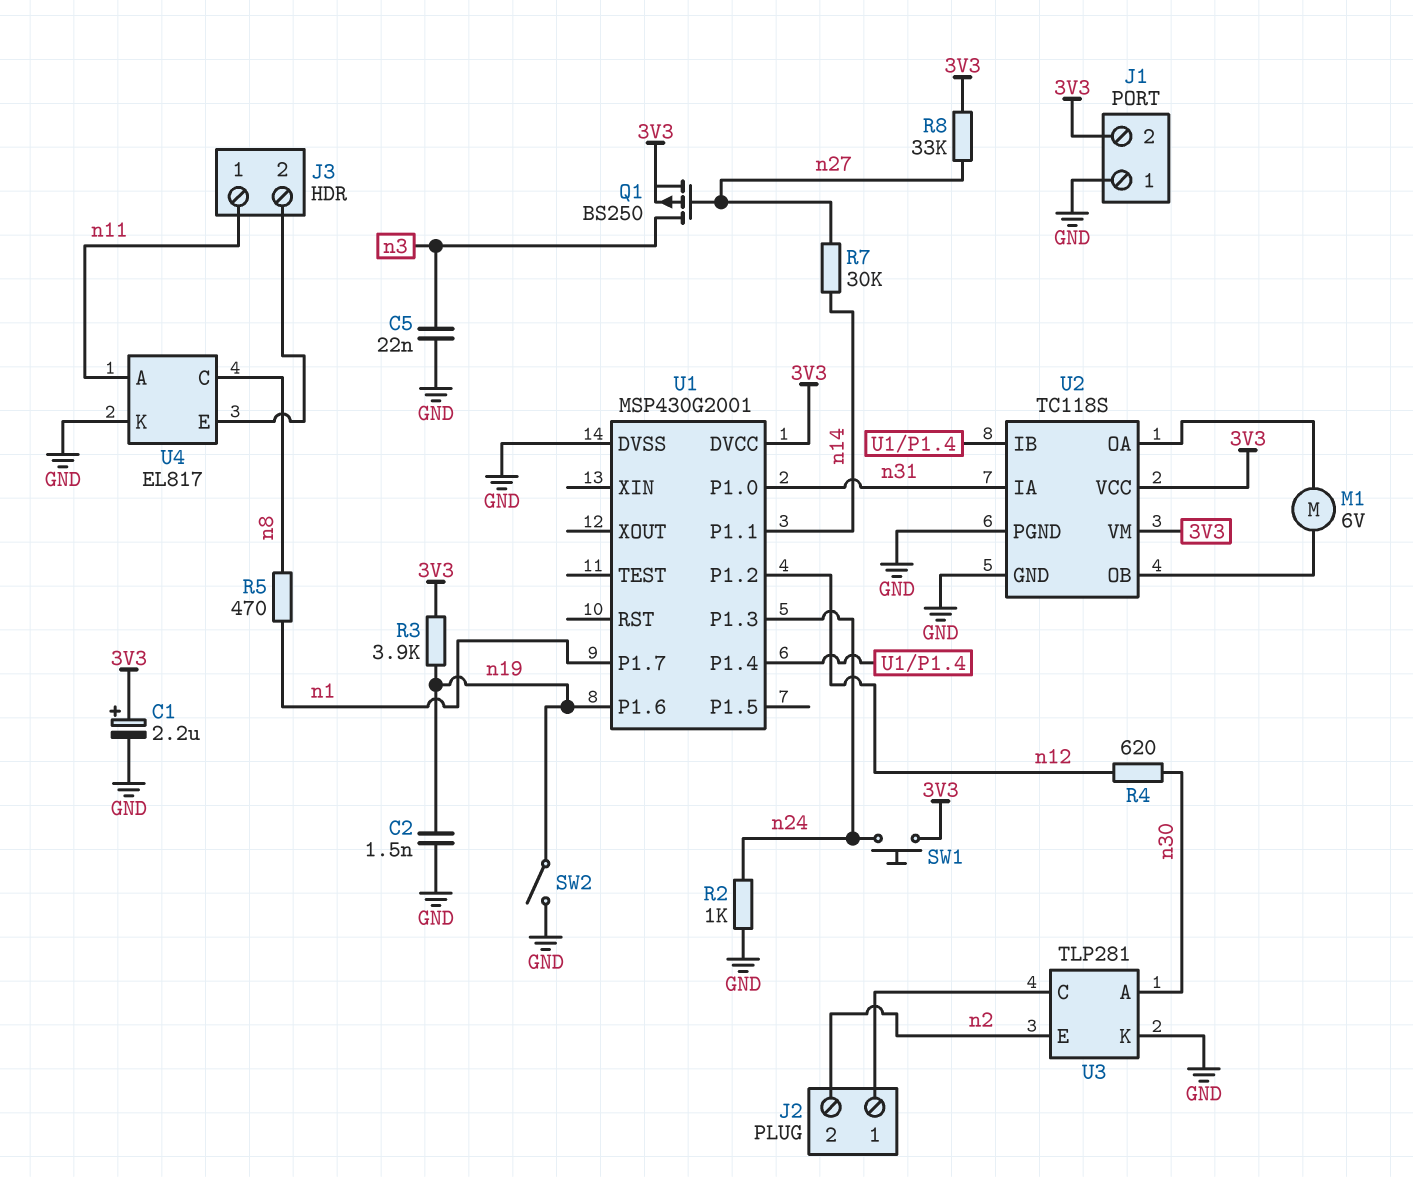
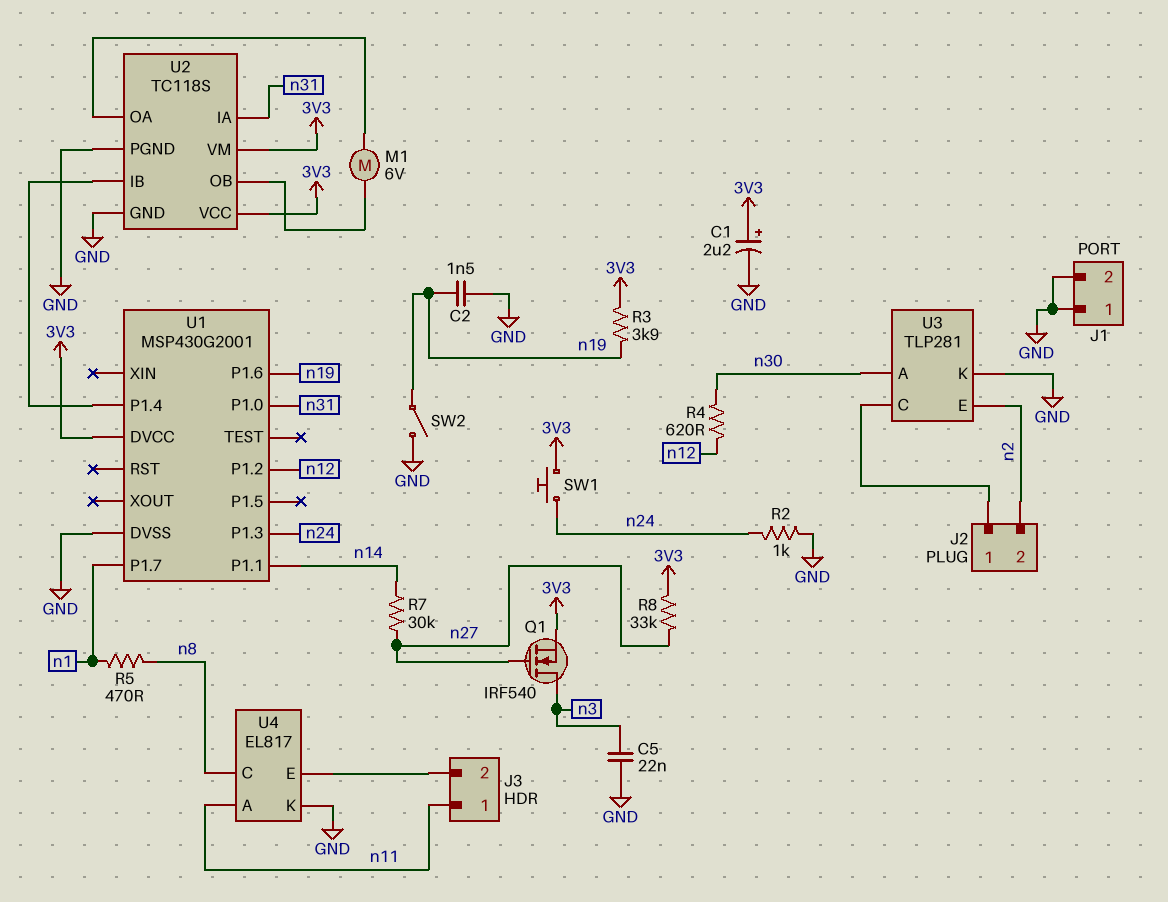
J1 pin 2: 3V3 -> GND
Q1: PMOS BS250 (G n27, D n3, S 3V3) -> NMOS IRF540 (G n27, D n3, S 3V3)

